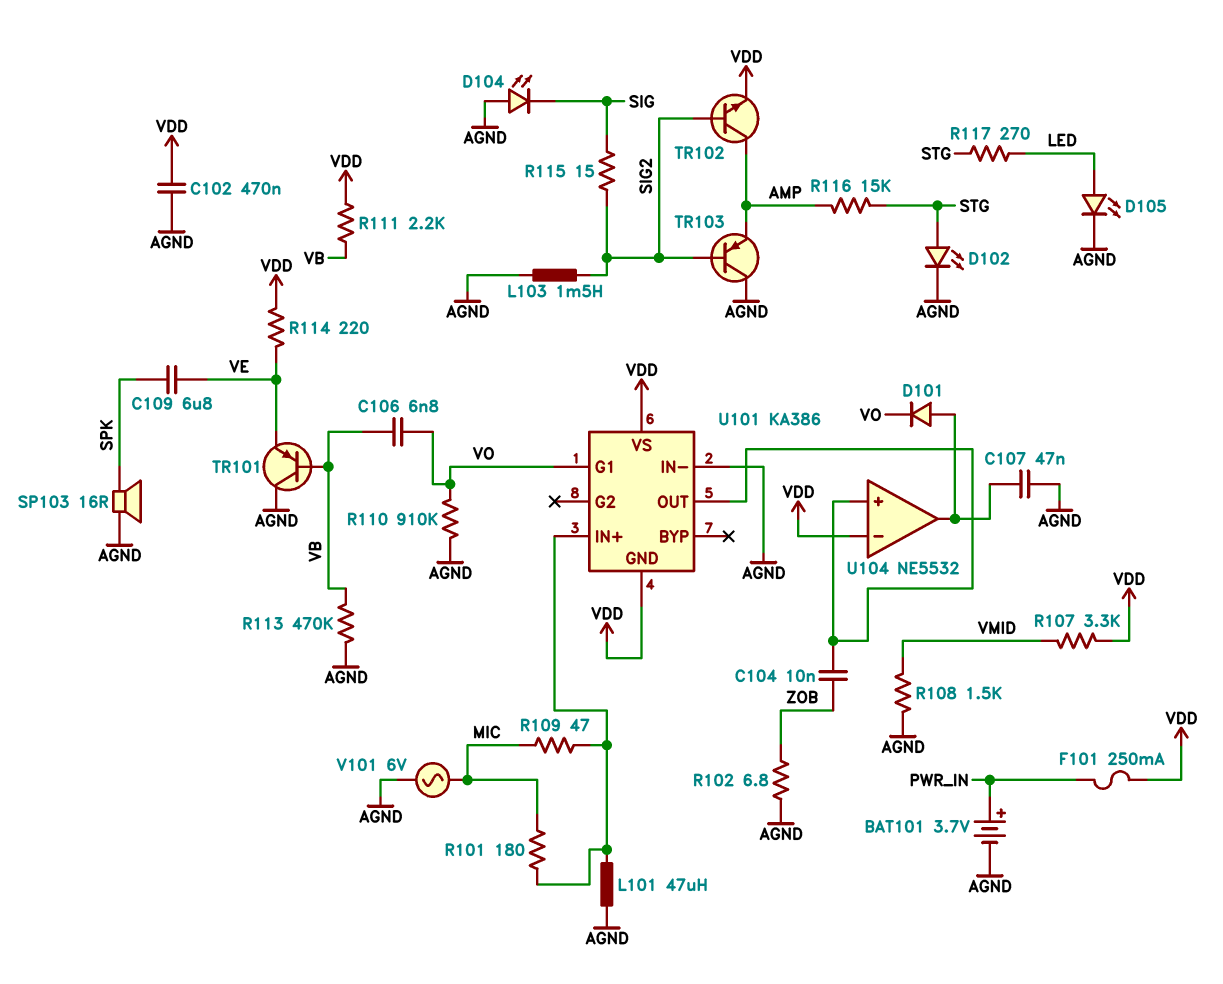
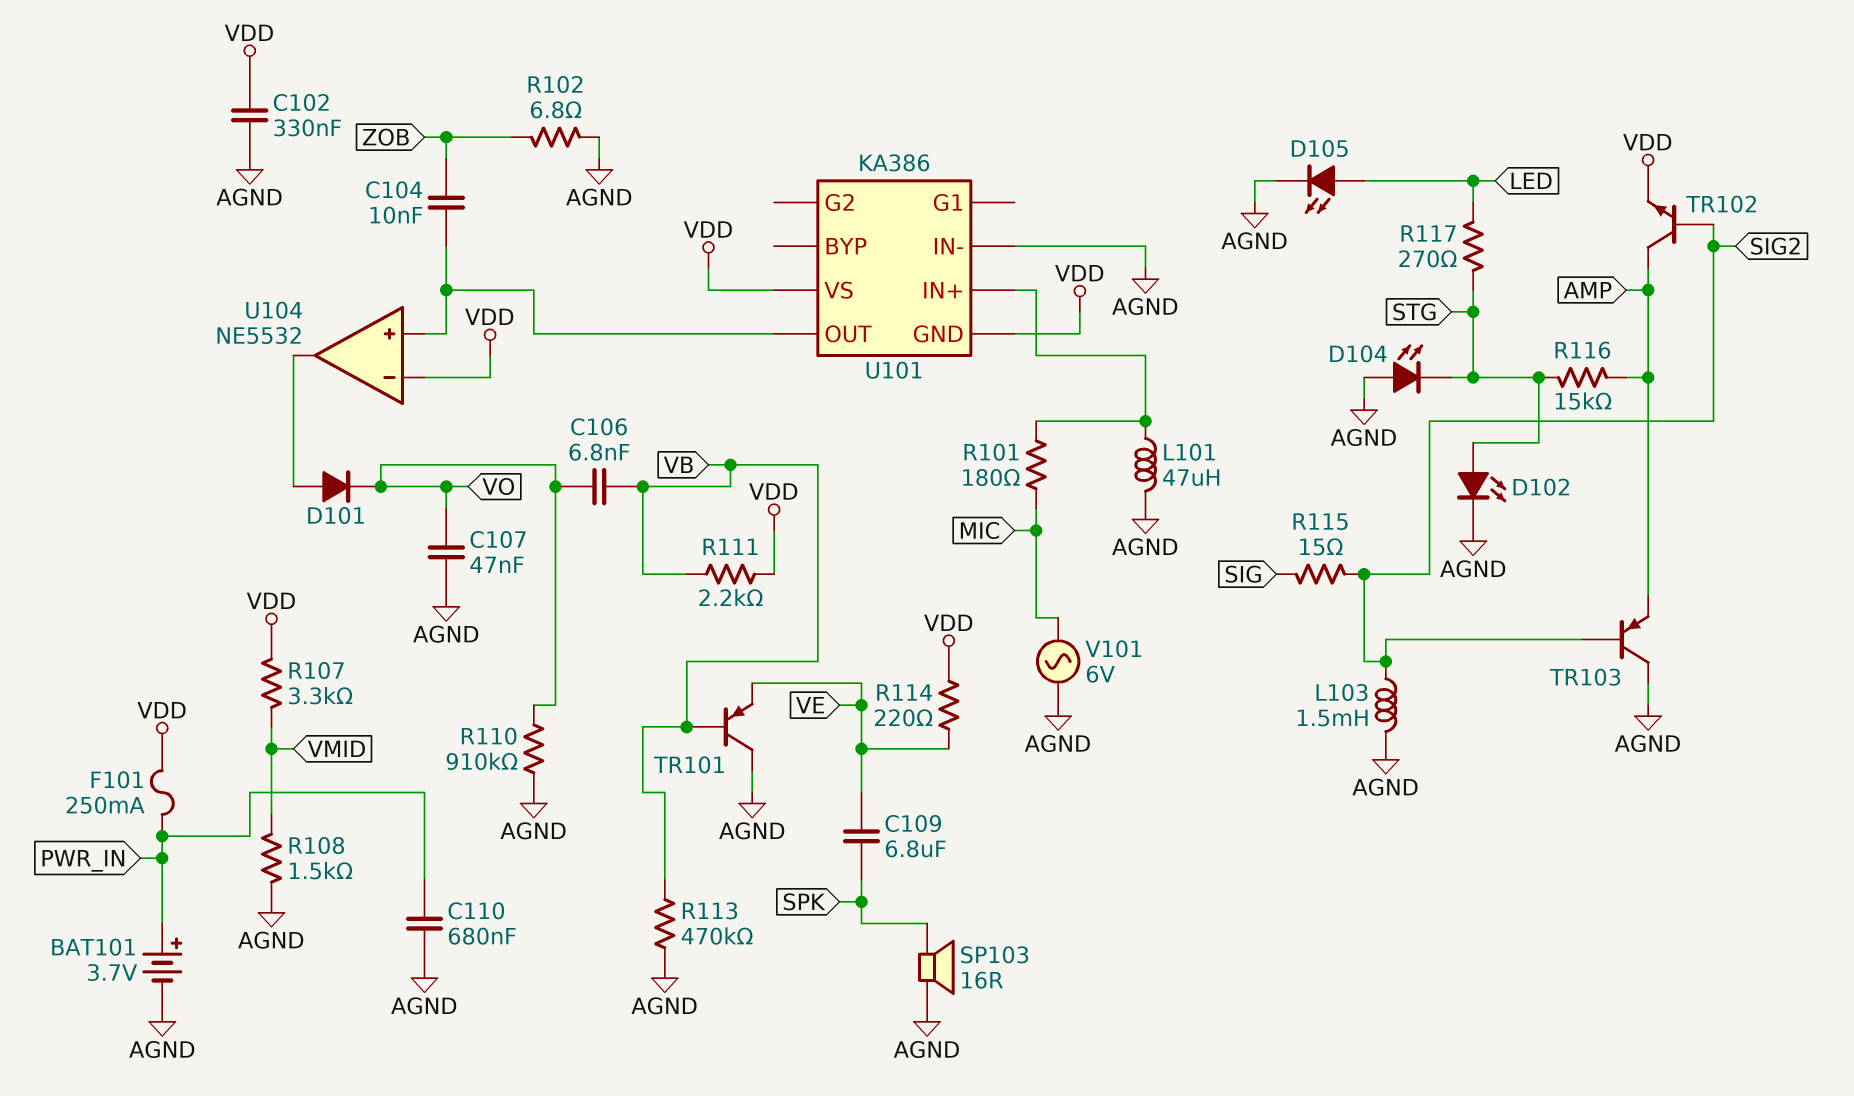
C102: 470nF (AGND, VDD) -> 330nF (AGND, VDD)
C107: 47nF (AGND, U104/out) -> 47nF (AGND, VO)
C110: none -> 680nF (AGND, PWR_IN)
D104: LED (A AGND, K SIG) -> LED (A AGND, K STG)
R109: 47 (MIC, U101/IN+) -> none
U101 pin G1: VO -> none

